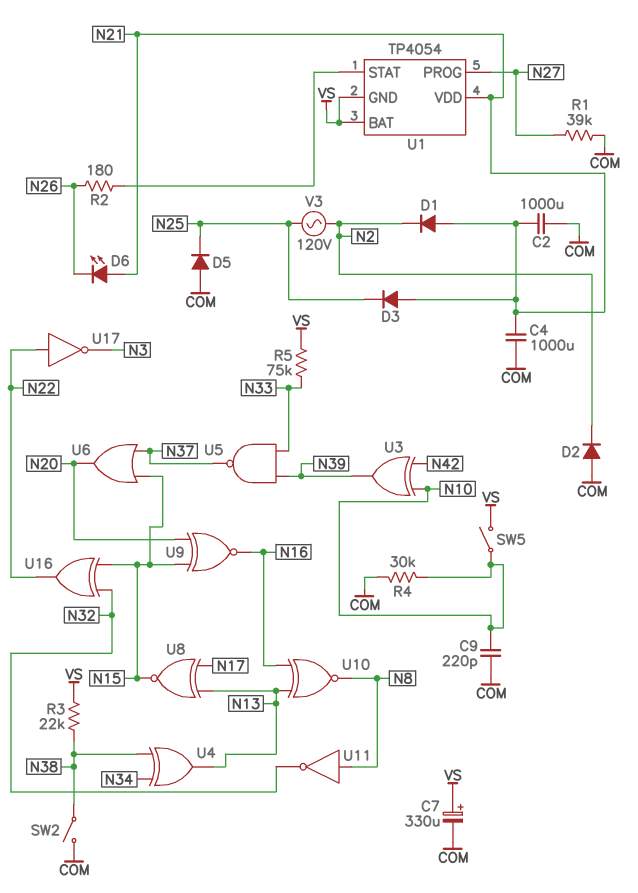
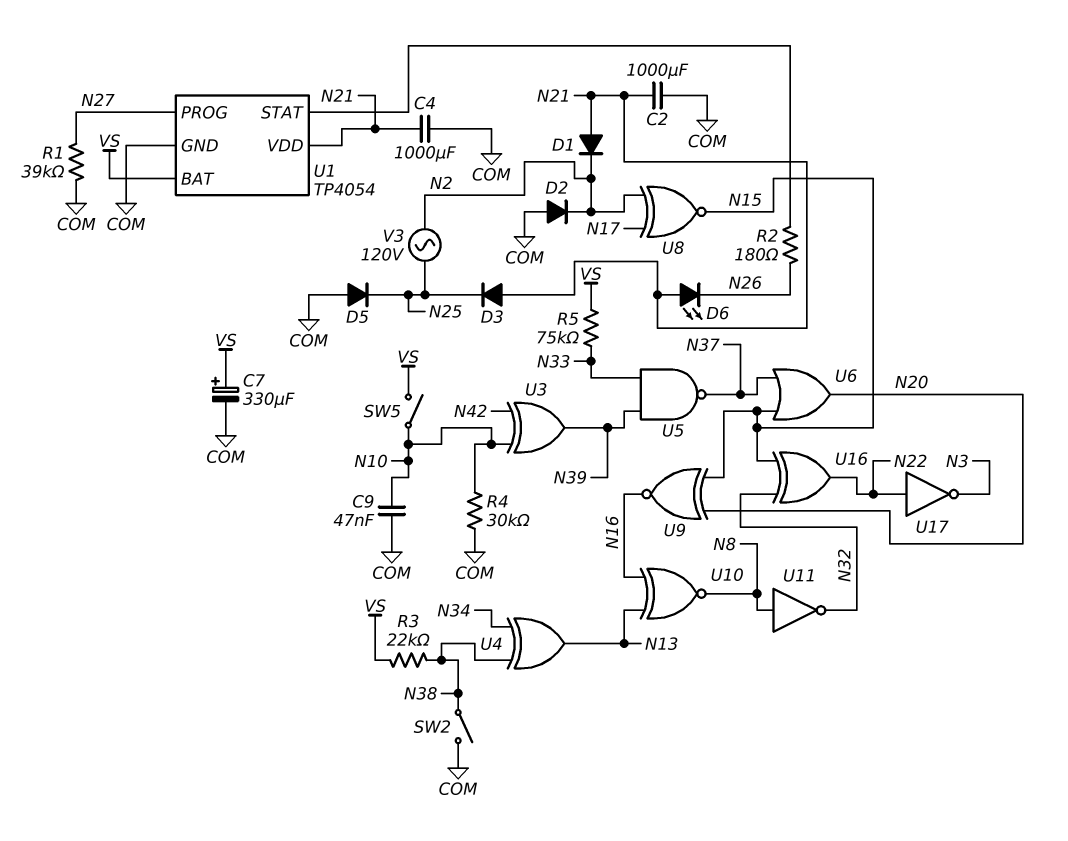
C9: 220pF (COM, N10) -> 47nF (COM, N10)
U1 pin GND: VS -> COM
U8: XNOR (in N13, in N17, out N15) -> XNOR (in N2, in N17, out N15)

